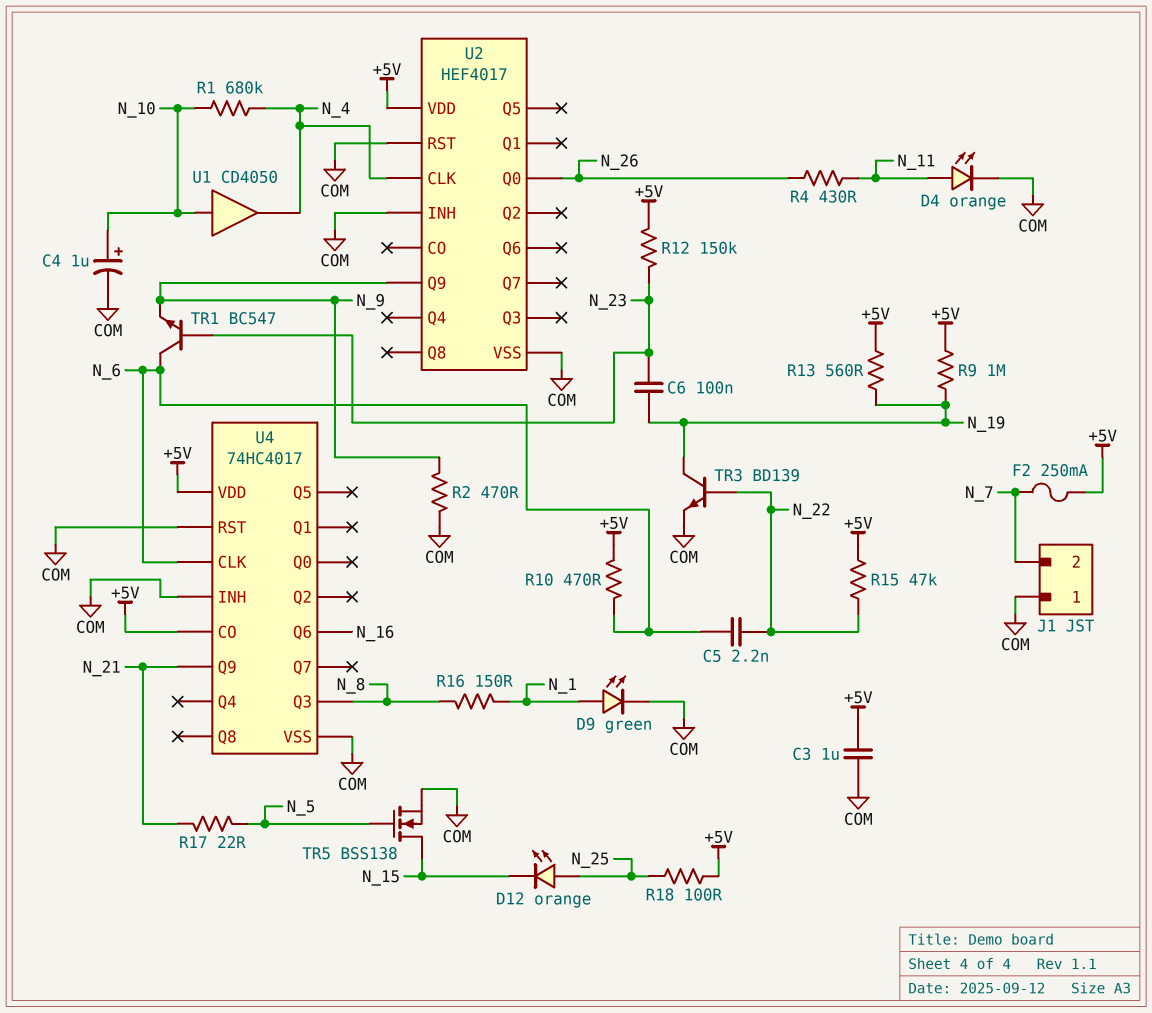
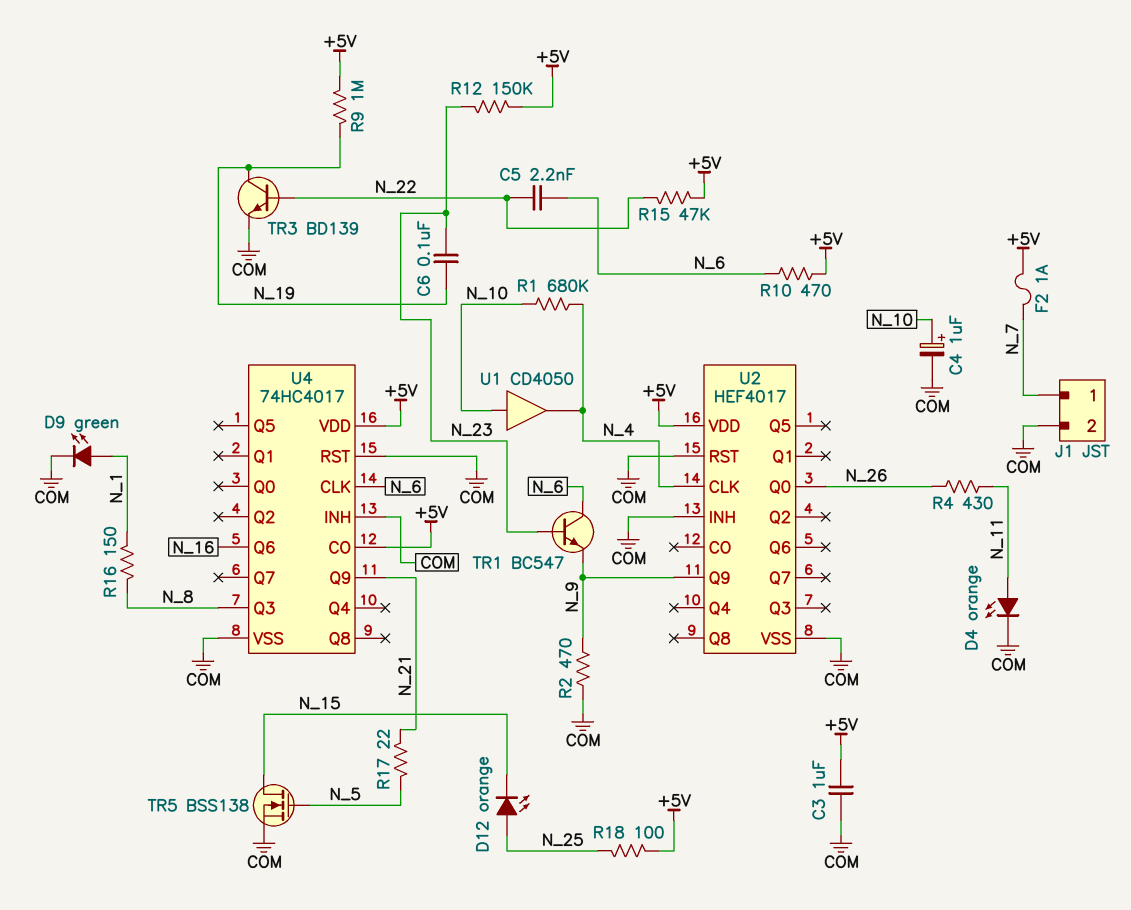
F2: 250mA (+5V, N_7) -> 1A (+5V, N_7)
J1 pin 1: COM -> N_7
J1 pin 2: N_7 -> COM
R13: 560 (+5V, N_19) -> none

